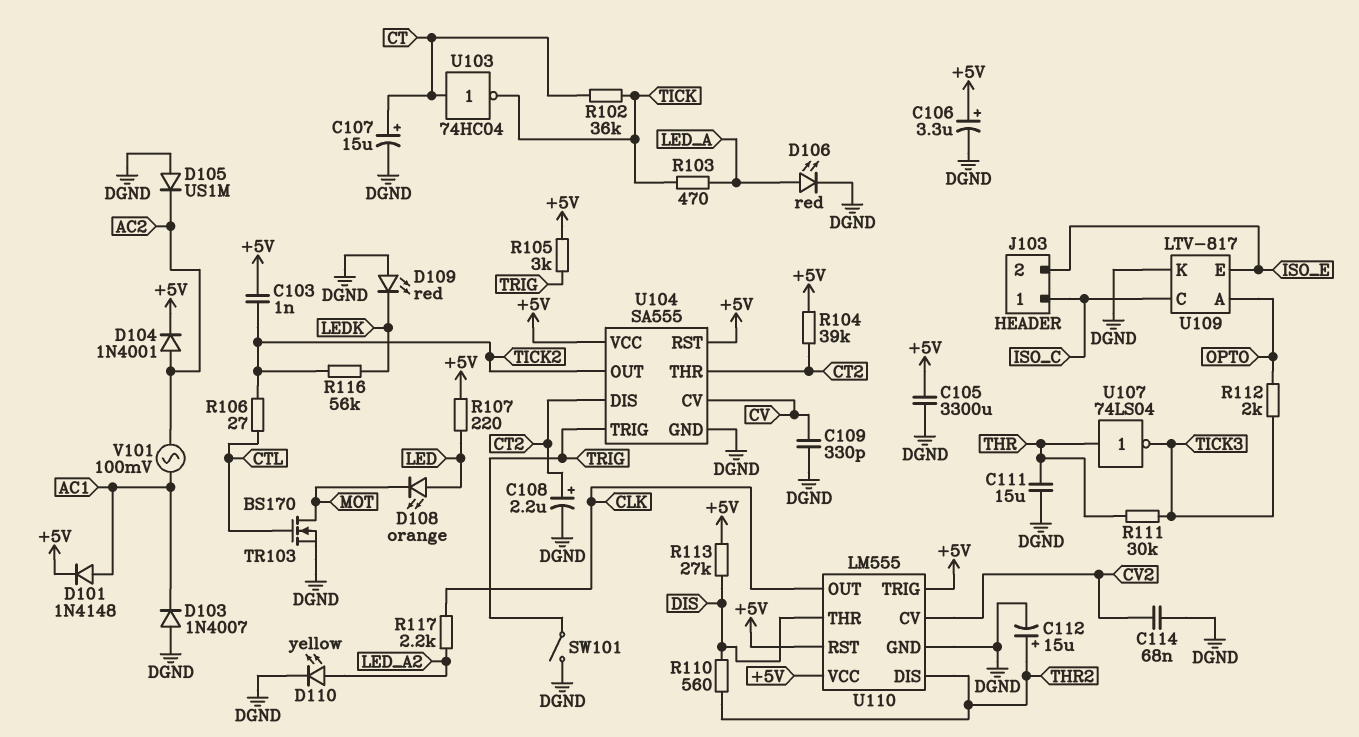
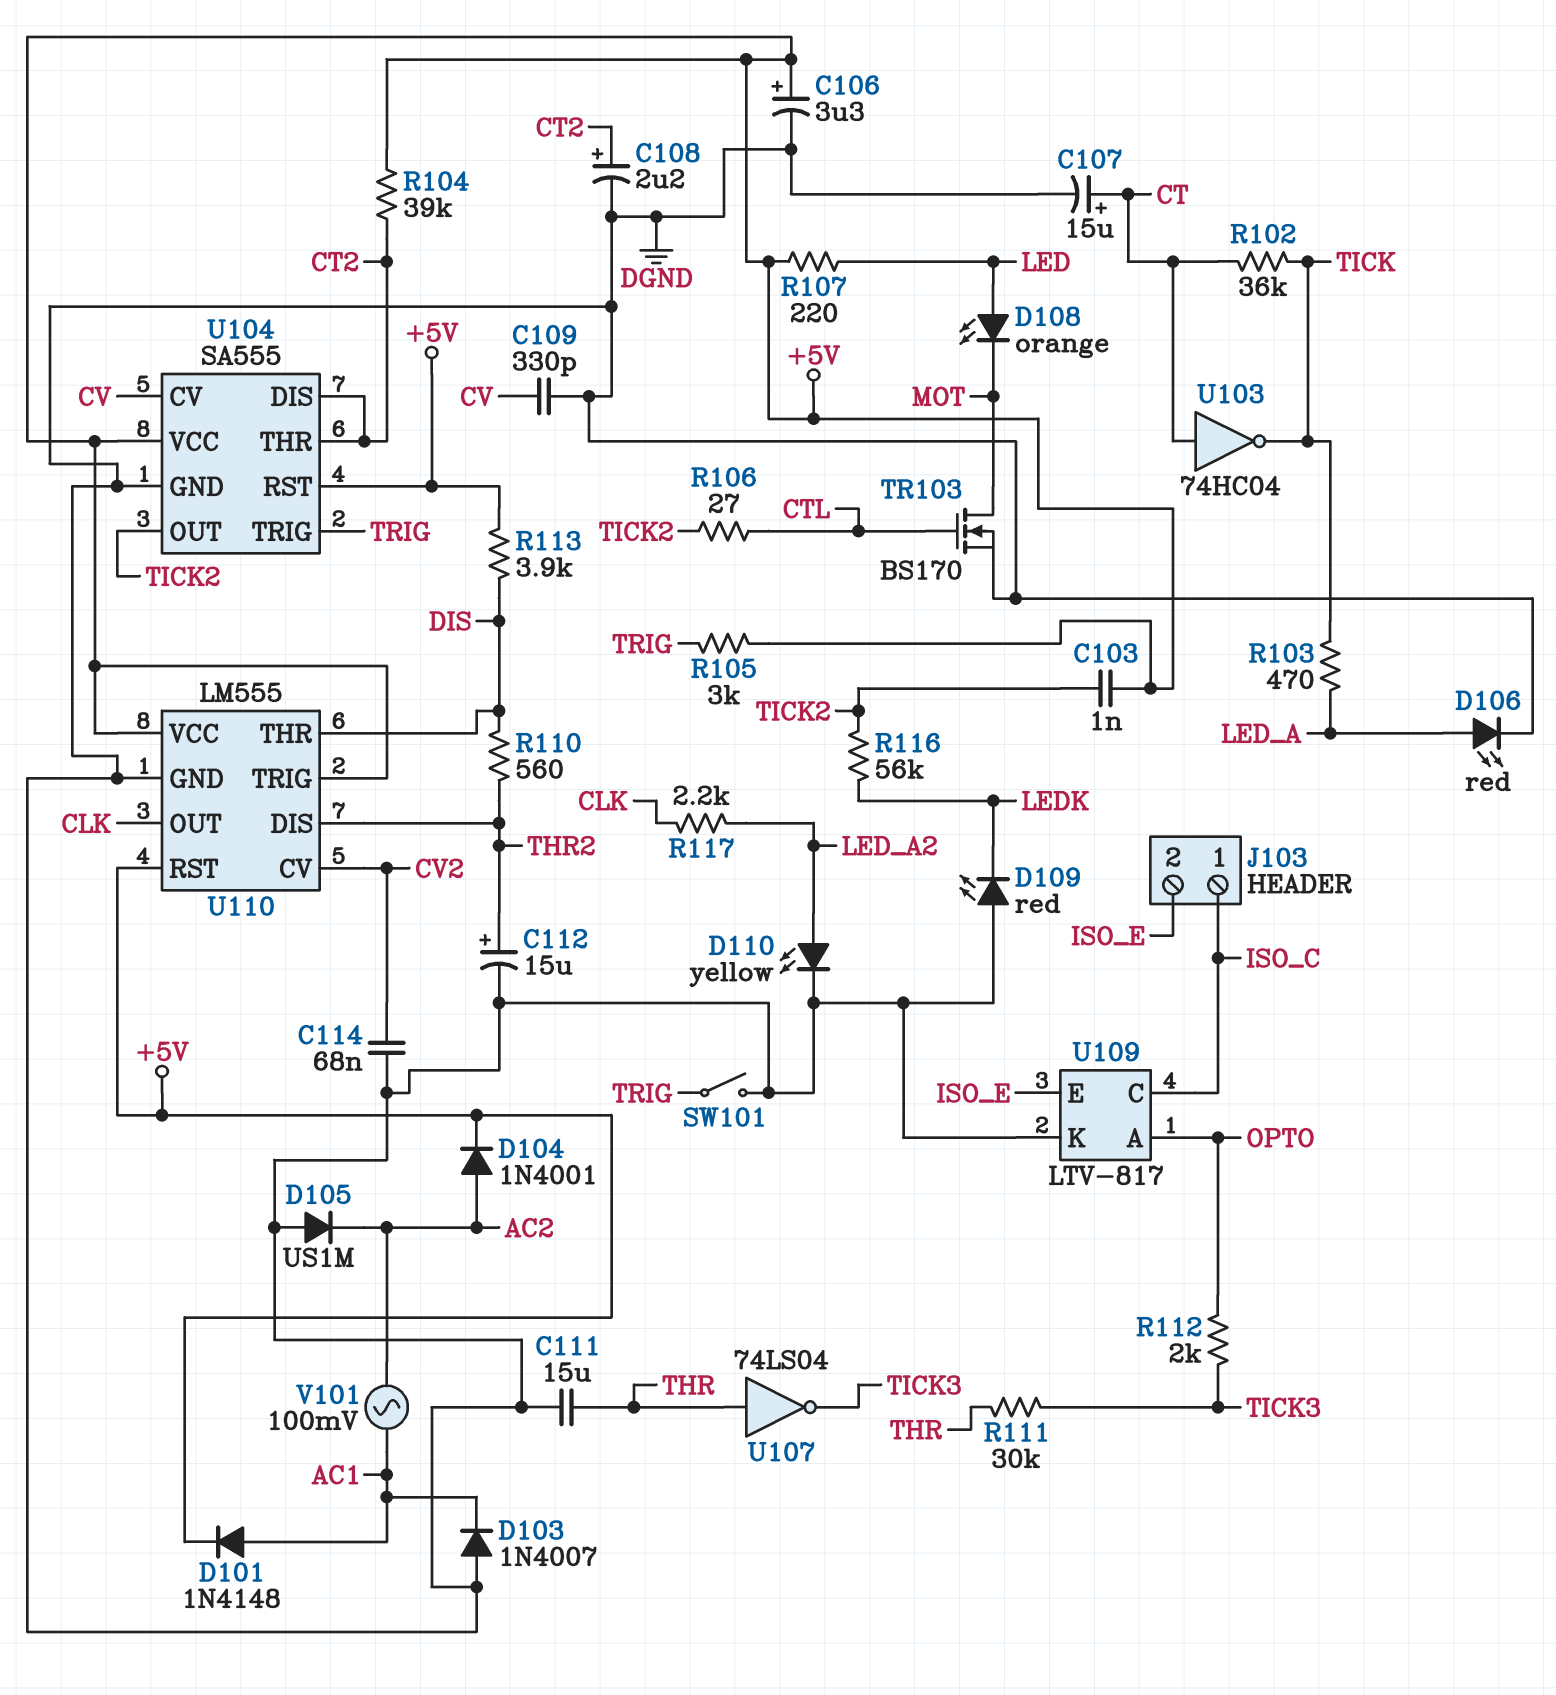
C105: 3300uF (+5V, DGND) -> none
R113: 27k (+5V, DIS) -> 3.9k (+5V, DIS)

